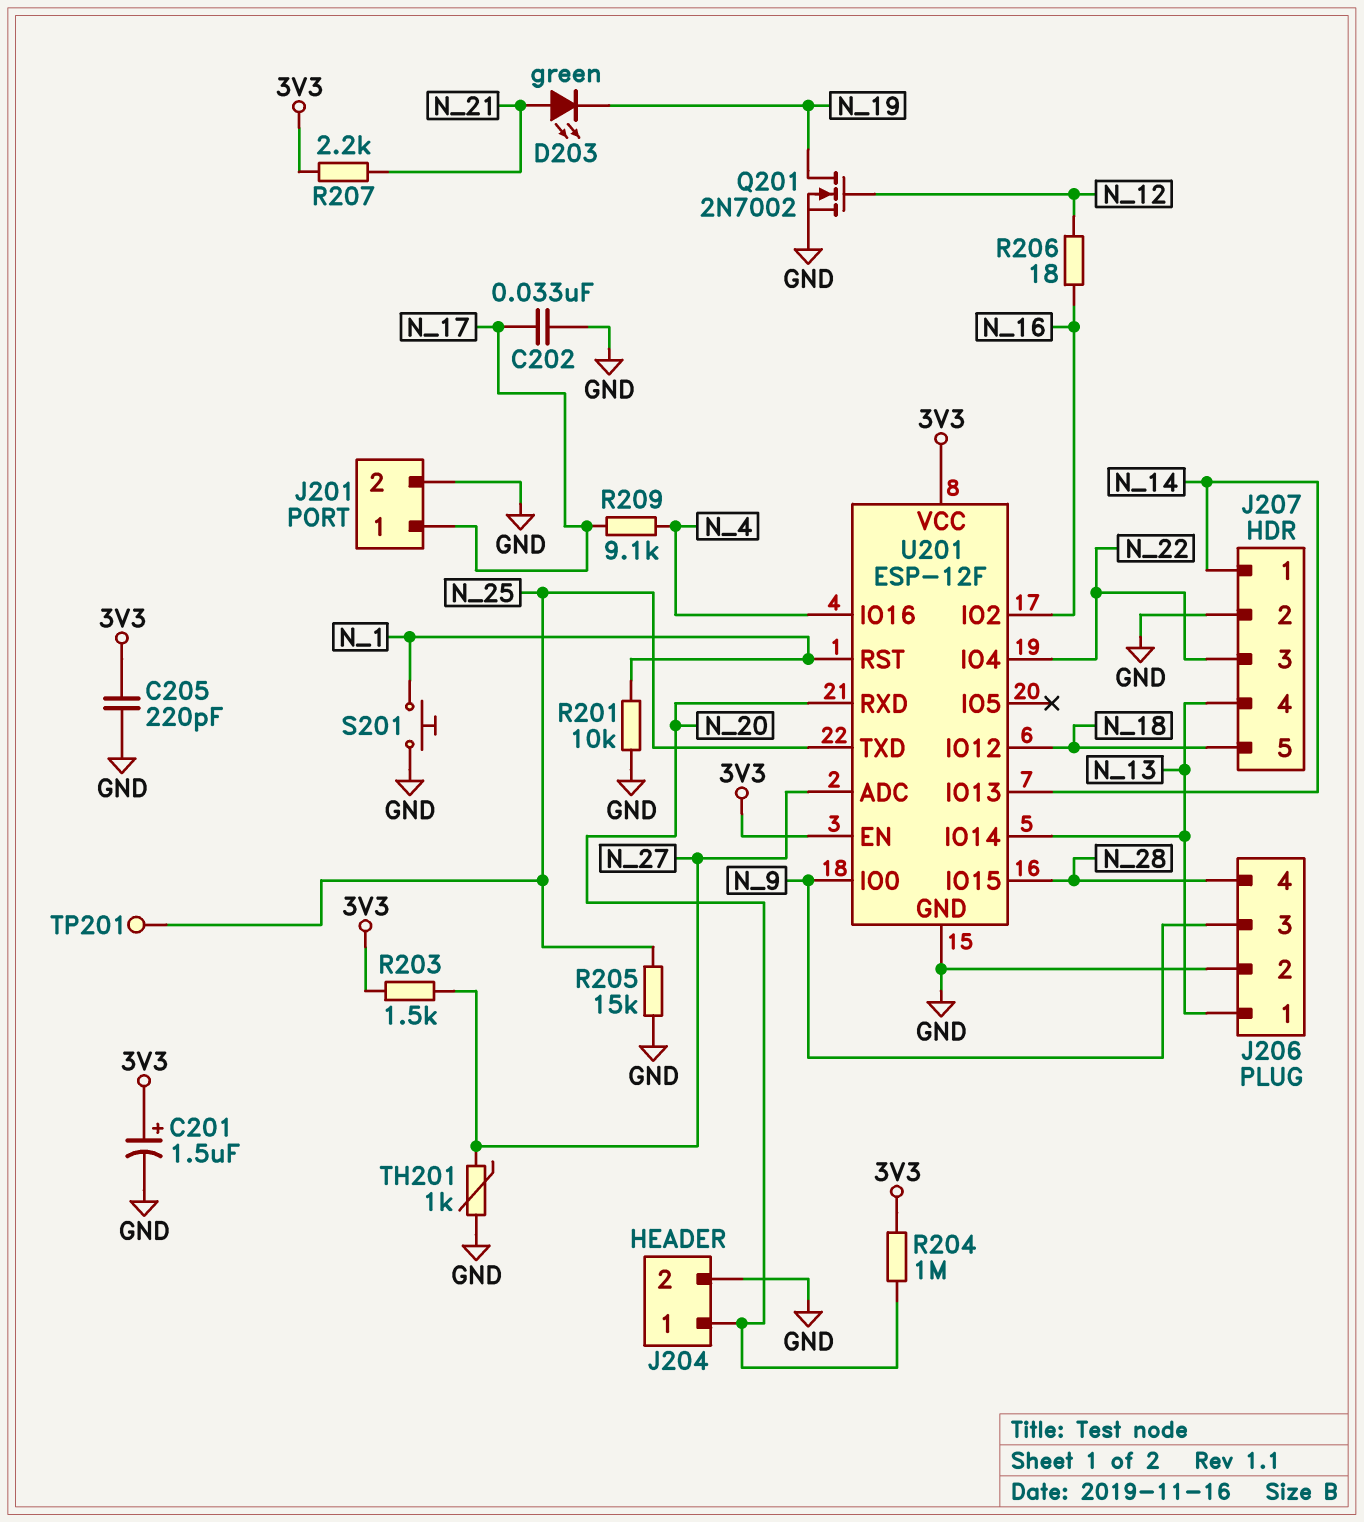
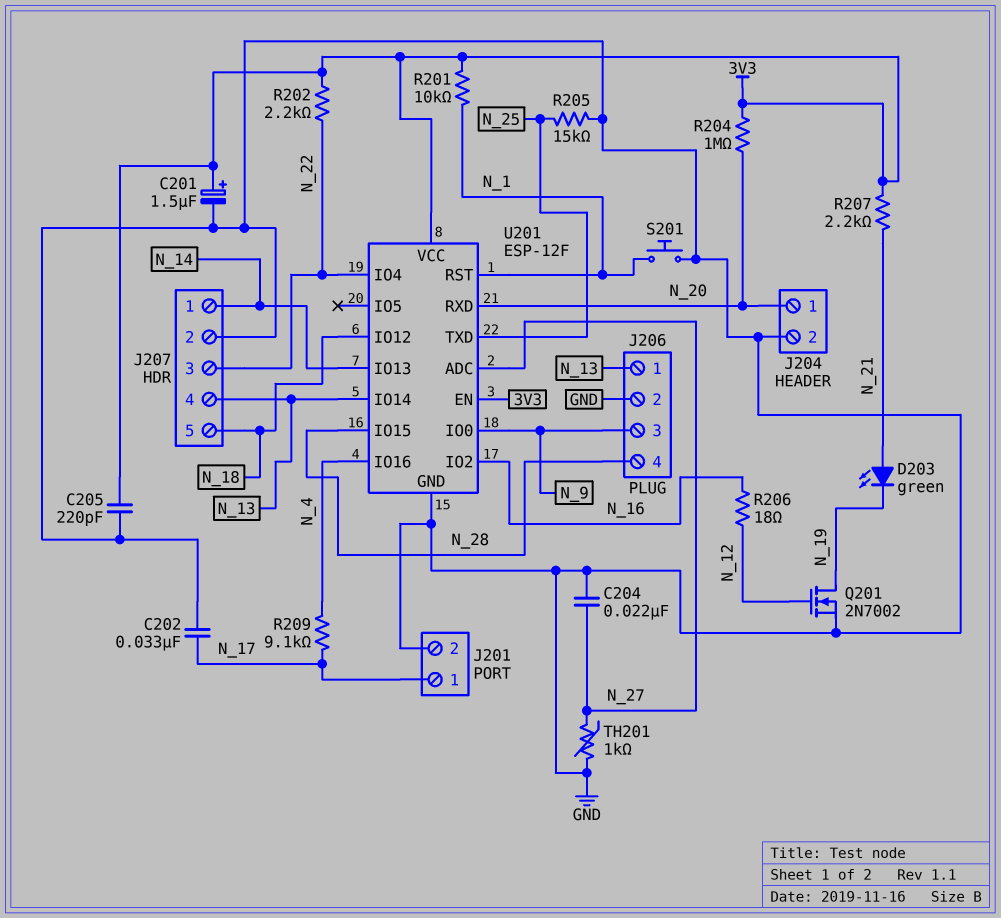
C204: none -> 22nF (GND, N_27)
R201: 10k (GND, N_1) -> 10k (3V3, N_1)
R202: none -> 2.2k (3V3, N_22)
R203: 1.5k (3V3, N_27) -> none
TP201: test point (N_25) -> none

